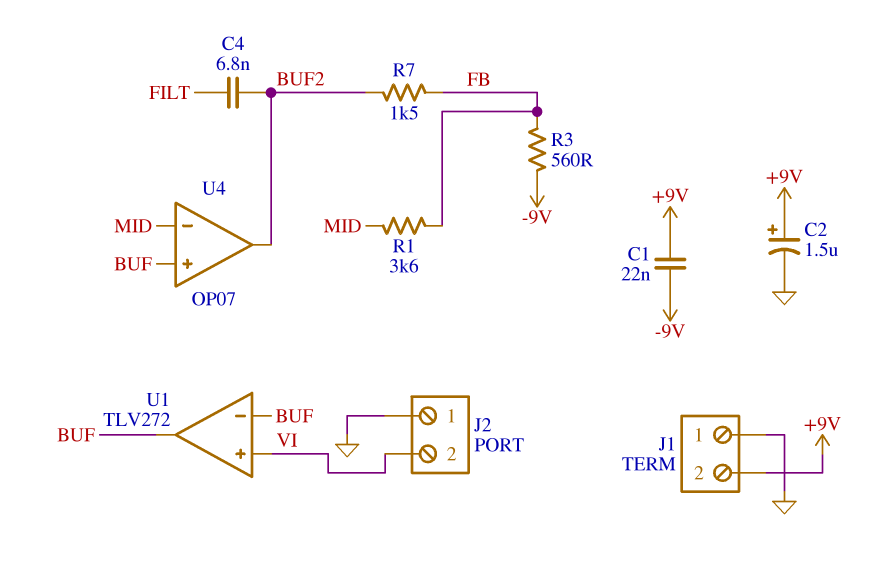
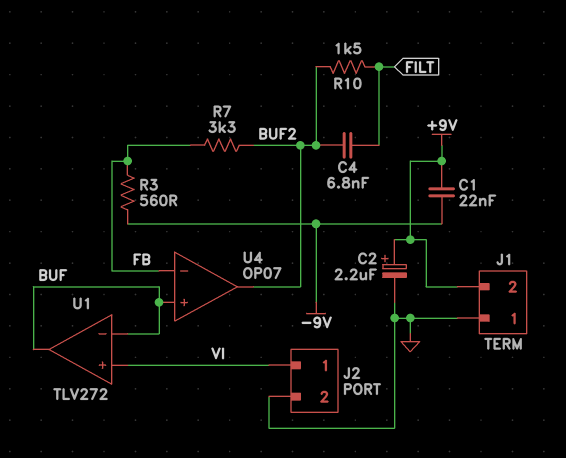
C2: 1.5uF (plus +9V, minus GND) -> 2.2uF (plus +9V, minus GND)
J2 pin 1: GND -> VI
J2 pin 2: VI -> GND
R1: 3.6k (FB, MID) -> none
R7: 1.5k (BUF2, FB) -> 3.3k (BUF2, FB)
R10: none -> 1.5k (BUF2, FILT)
U4 pin in-: MID -> FB

